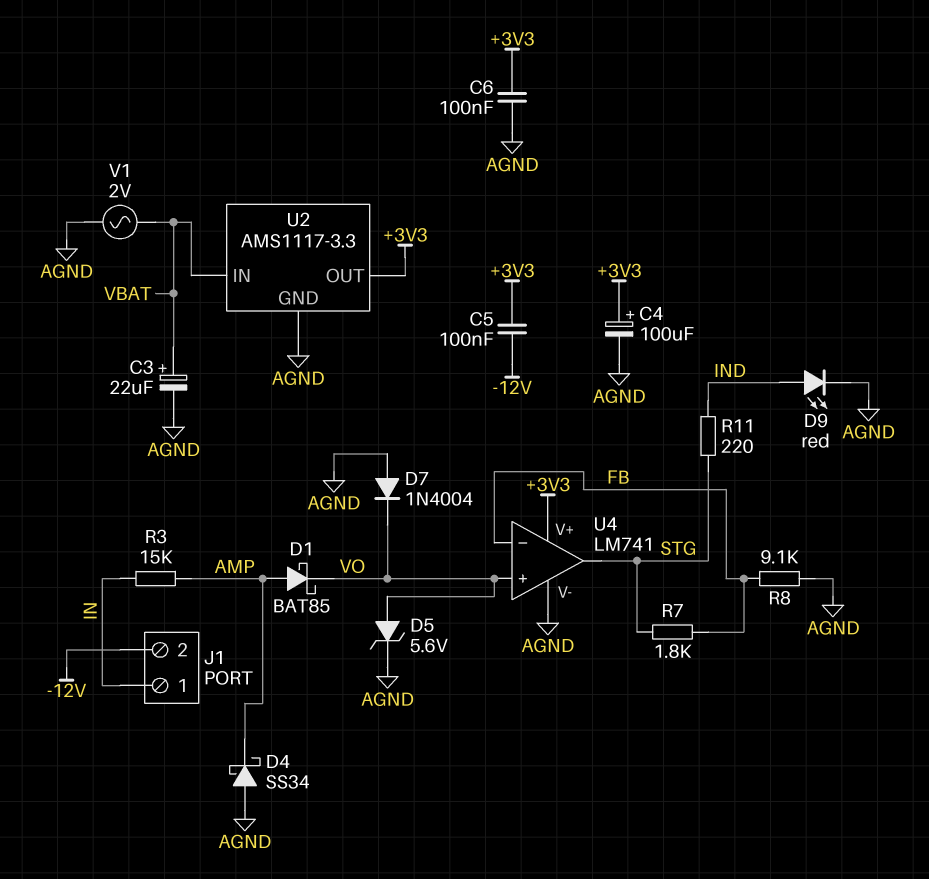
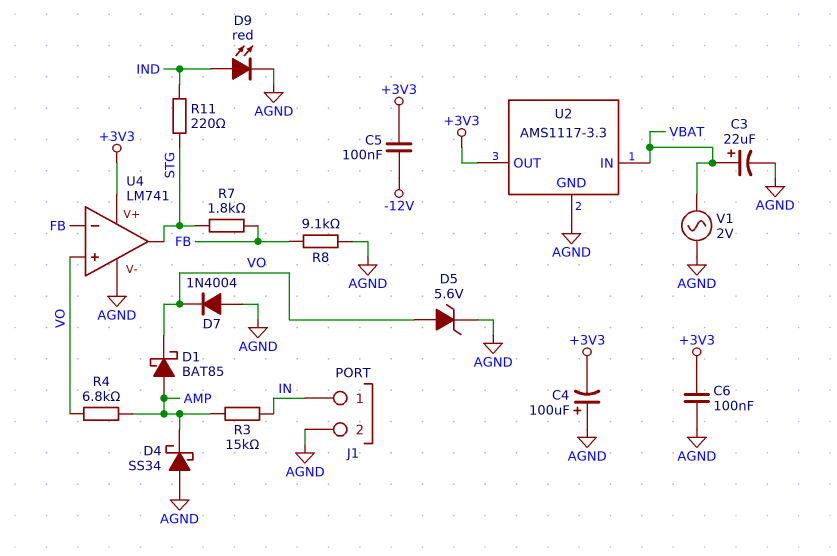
C4: 100uF (plus +3V3, minus AGND) -> 100uF (plus AGND, minus +3V3)
J1 pin 2: -12V -> AGND
R4: none -> 6.8k (AMP, VO)

